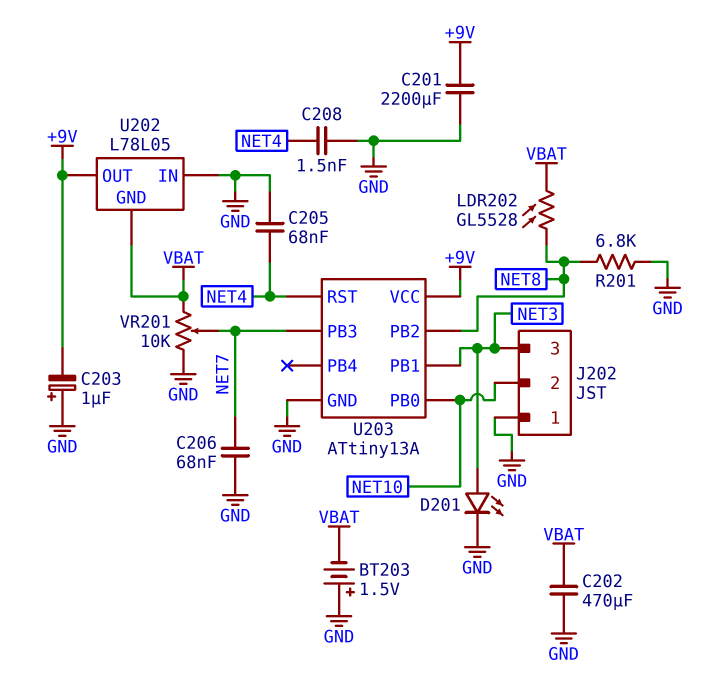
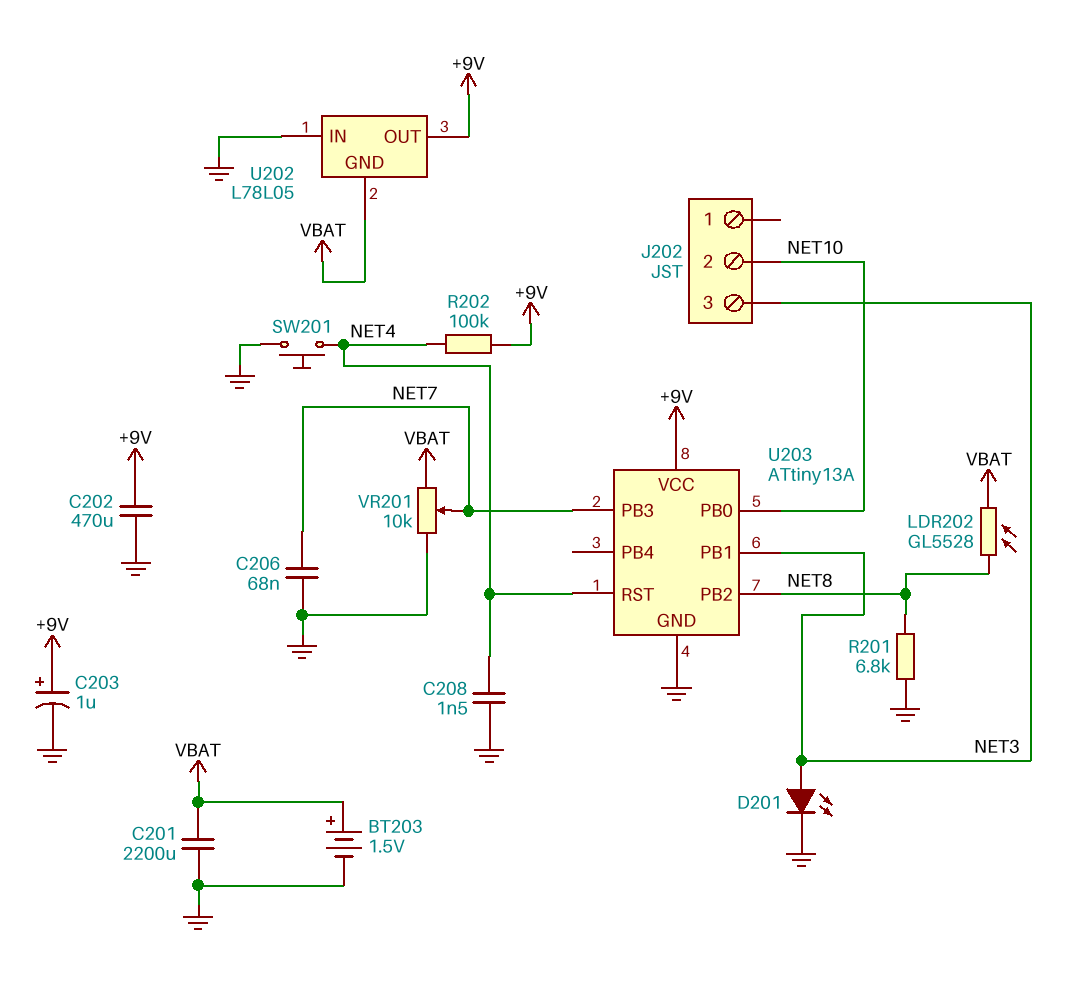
BT203: 1.5V (plus GND, minus VBAT) -> 1.5V (plus VBAT, minus GND)
C201: 2200uF (+9V, GND) -> 2200uF (GND, VBAT)
C202: 470uF (GND, VBAT) -> 470uF (+9V, GND)
C203: 1uF (plus GND, minus +9V) -> 1uF (plus +9V, minus GND)
C205: 68nF (GND, NET4) -> none
J202 pin 1: GND -> none
R202: none -> 100k (+9V, NET4)
SW201: none -> button (GND, NET4)

